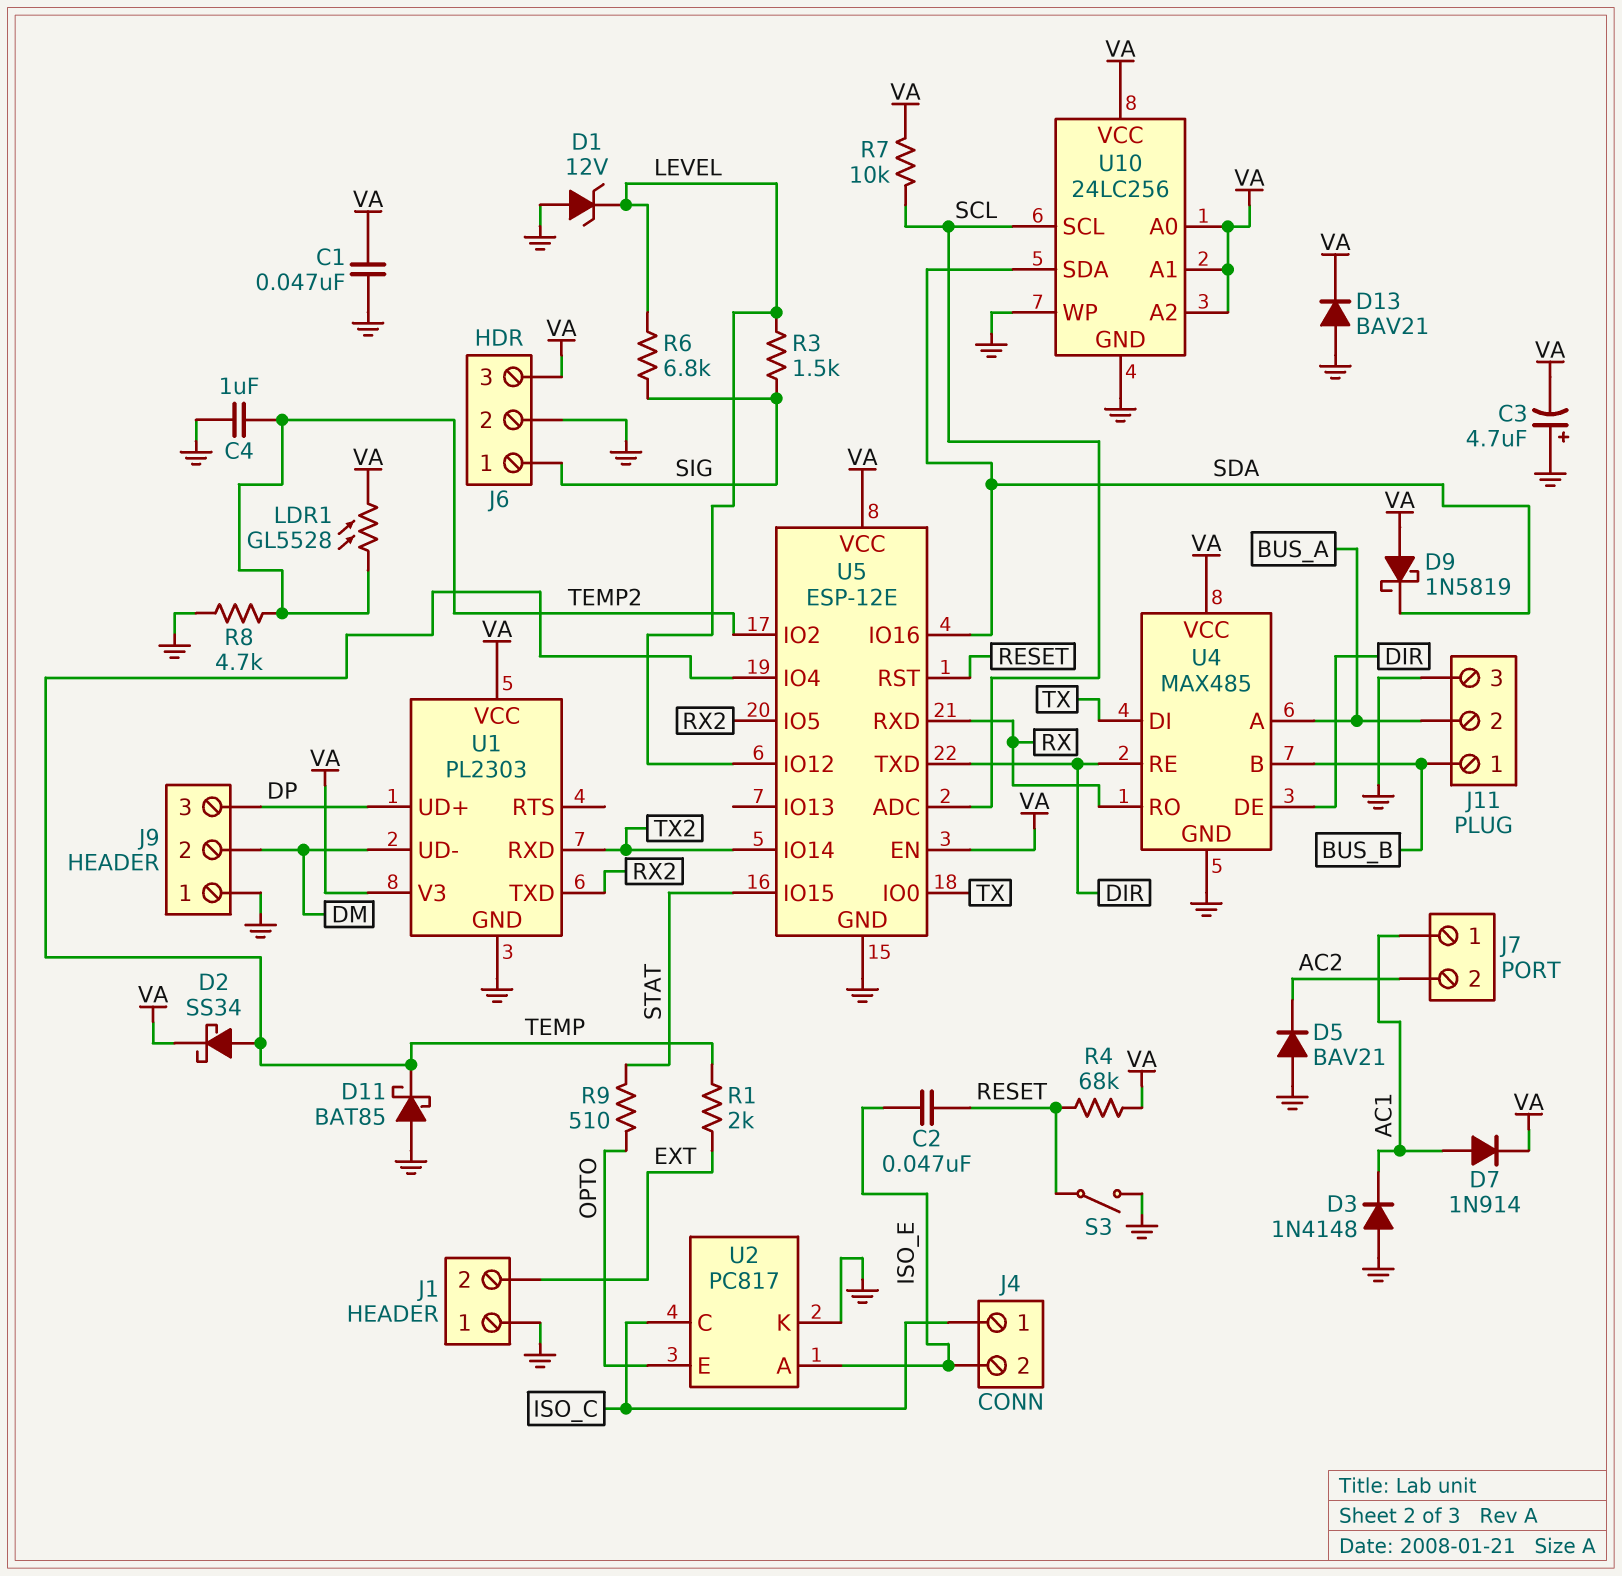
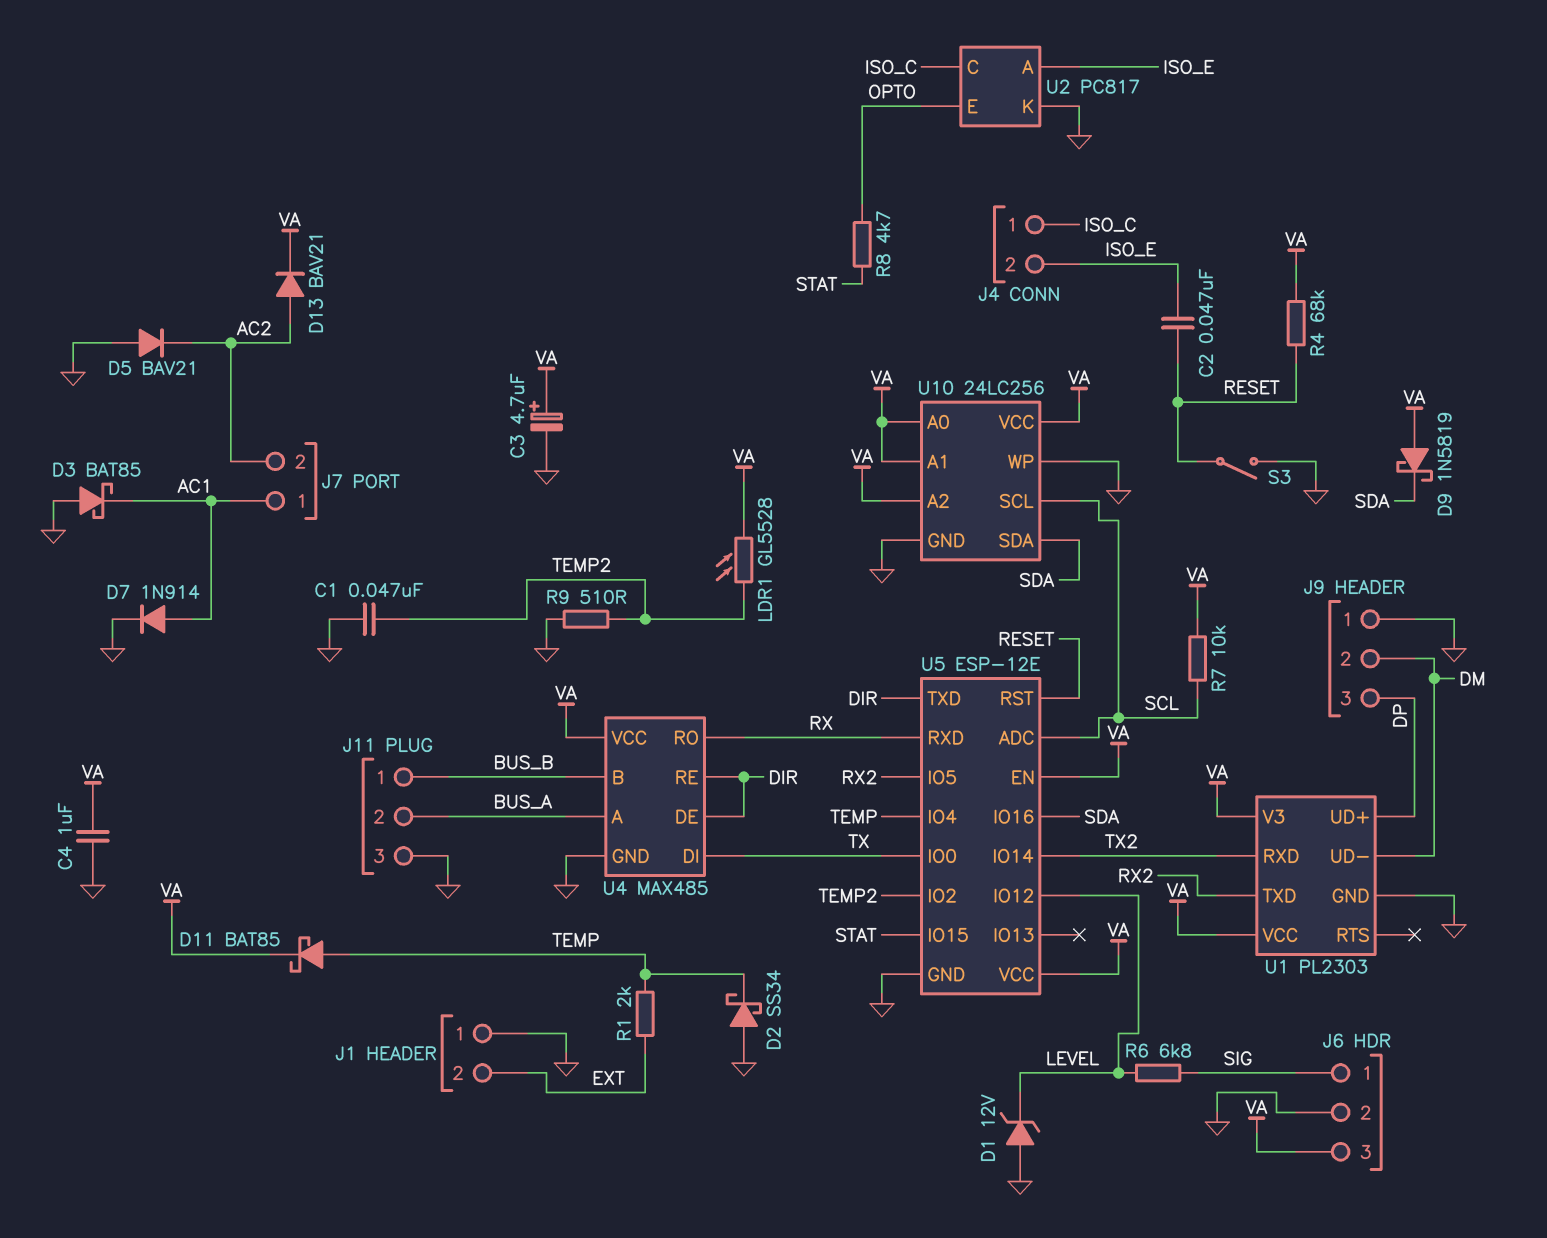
C1: 47nF (GND, VA) -> 47nF (GND, TEMP2)
C3: 4.7uF (plus GND, minus VA) -> 4.7uF (plus VA, minus GND)
C4: 1uF (GND, TEMP2) -> 1uF (GND, VA)
D2: schottky SS34 (A TEMP, K VA) -> schottky SS34 (A GND, K TEMP)
D3: diode 1N4148 (A GND, K AC1) -> schottky BAT85 (A GND, K AC1)
D7: diode 1N914 (A AC1, K VA) -> diode 1N914 (A AC1, K GND)
D11: schottky BAT85 (A GND, K TEMP) -> schottky BAT85 (A TEMP, K VA)
D13: diode BAV21 (A GND, K VA) -> diode BAV21 (A AC2, K VA)
R3: 1.5k (LEVEL, SIG) -> none
R8: 4.7k (GND, TEMP2) -> 4.7k (OPTO, STAT)
R9: 510 (OPTO, STAT) -> 510 (GND, TEMP2)

